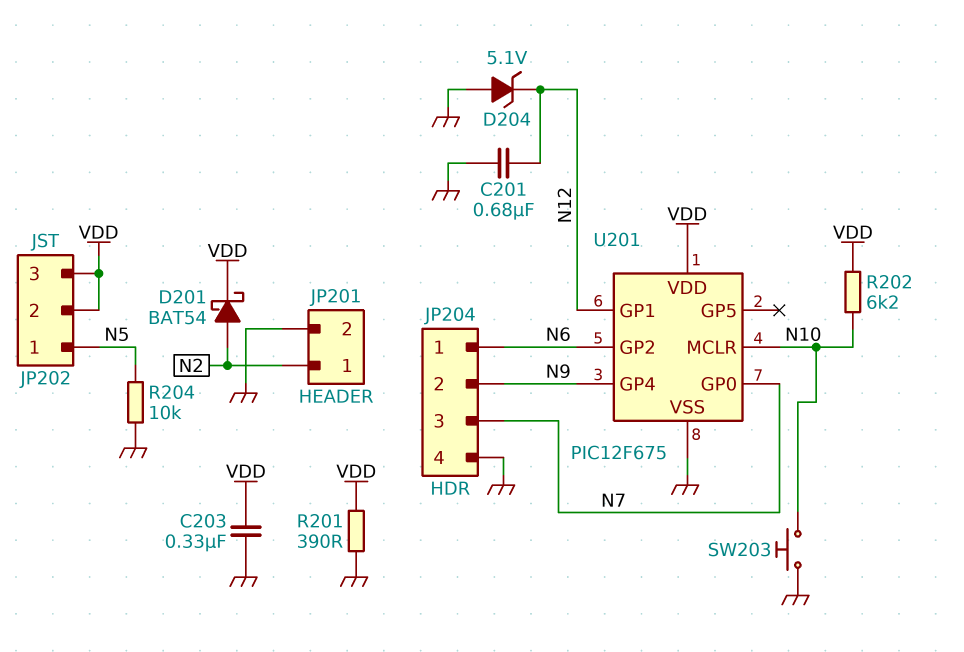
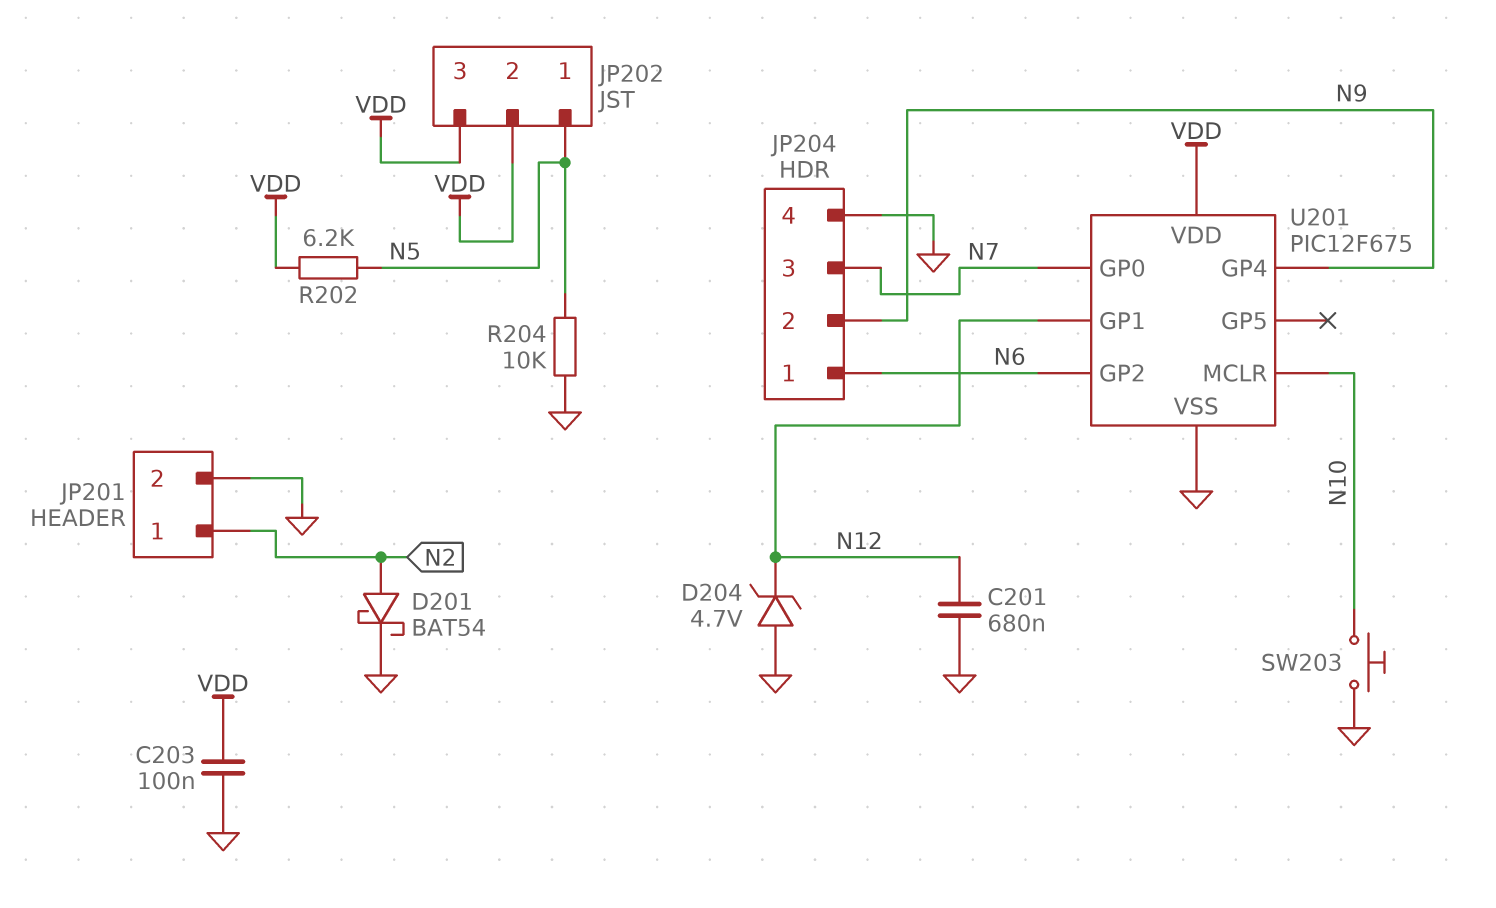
C203: 330nF (GND, VDD) -> 100nF (GND, VDD)
D201: schottky BAT54 (A N2, K VDD) -> schottky BAT54 (A N2, K GND)
D204: zener 5.1V (A GND, K N12) -> zener 4.7V (A GND, K N12)
R201: 390 (GND, VDD) -> none
R202: 6.2k (N10, VDD) -> 6.2k (N5, VDD)

